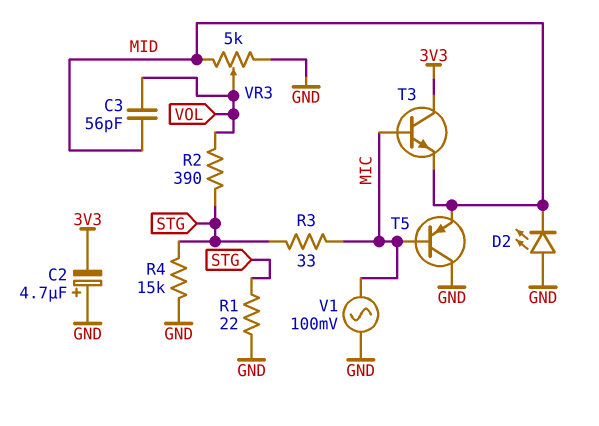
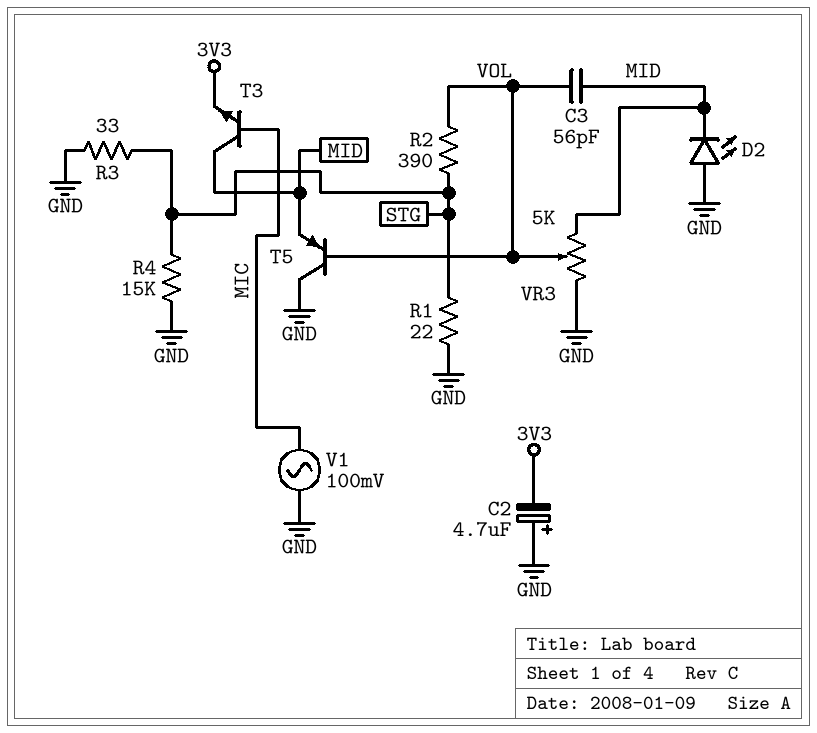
R3: 33 (MIC, STG) -> 33 (GND, STG)
T3: NPN (B MIC, C 3V3, E MID) -> NPN (B MIC, C MID, E 3V3)
T5: PNP (B MIC, C GND, E MID) -> PNP (B VOL, C GND, E MID)

